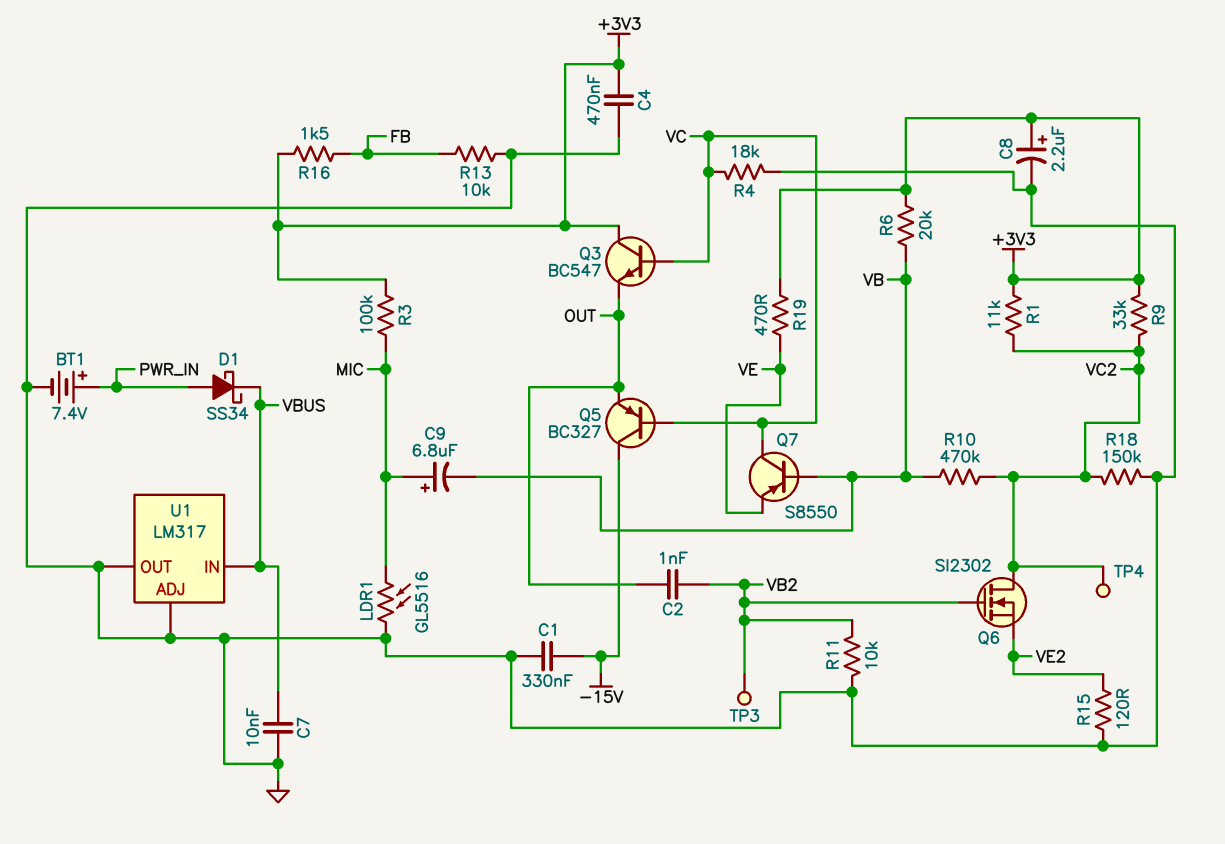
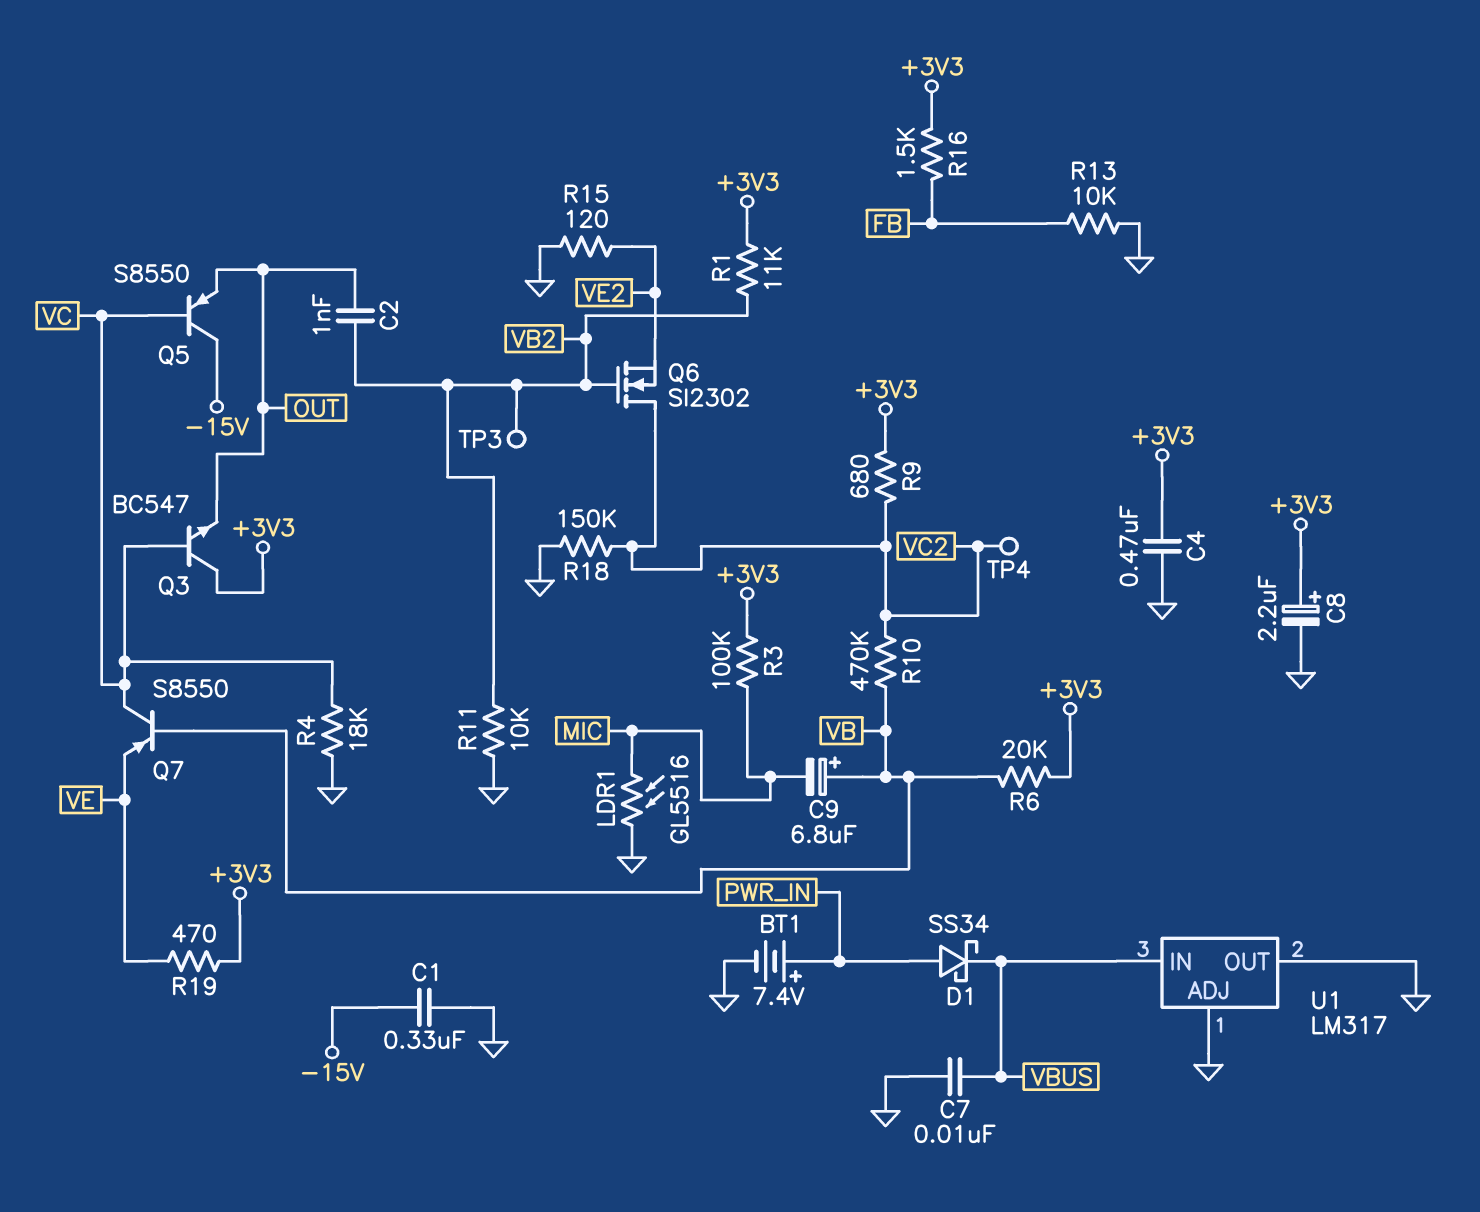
C9: 6.8uF (plus MIC, minus VB) -> 6.8uF (plus VB, minus MIC)
Q5: PNP BC327 (B VC, C -15V, E OUT) -> PNP S8550 (B VC, C -15V, E OUT)
R1: 11k (+3V3, VC2) -> 11k (+3V3, VB2)
R9: 33k (+3V3, VC2) -> 680 (+3V3, VC2)

